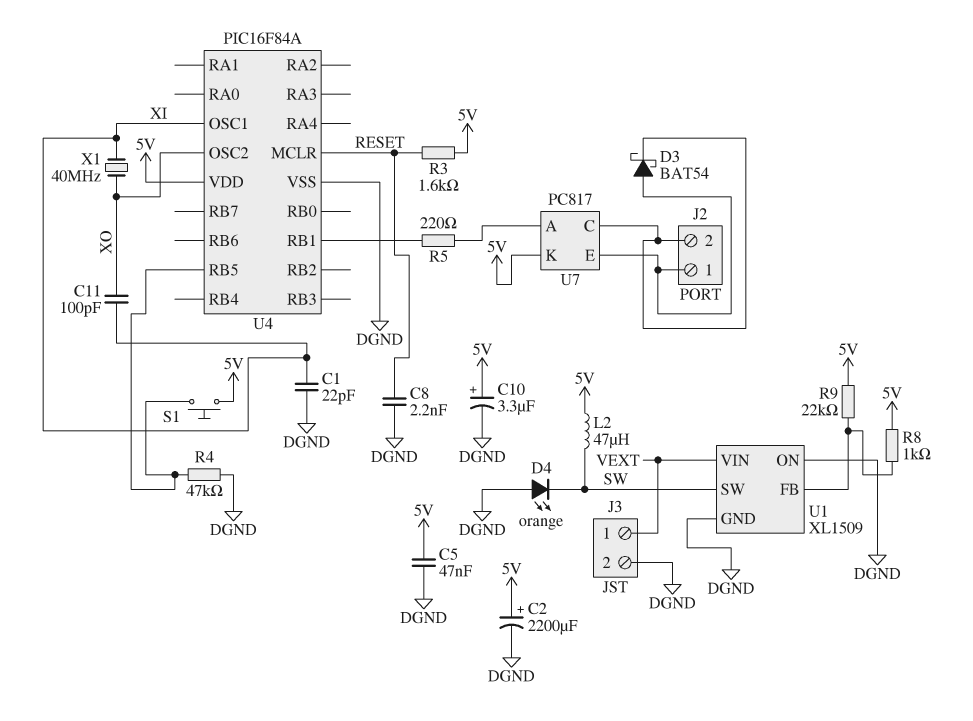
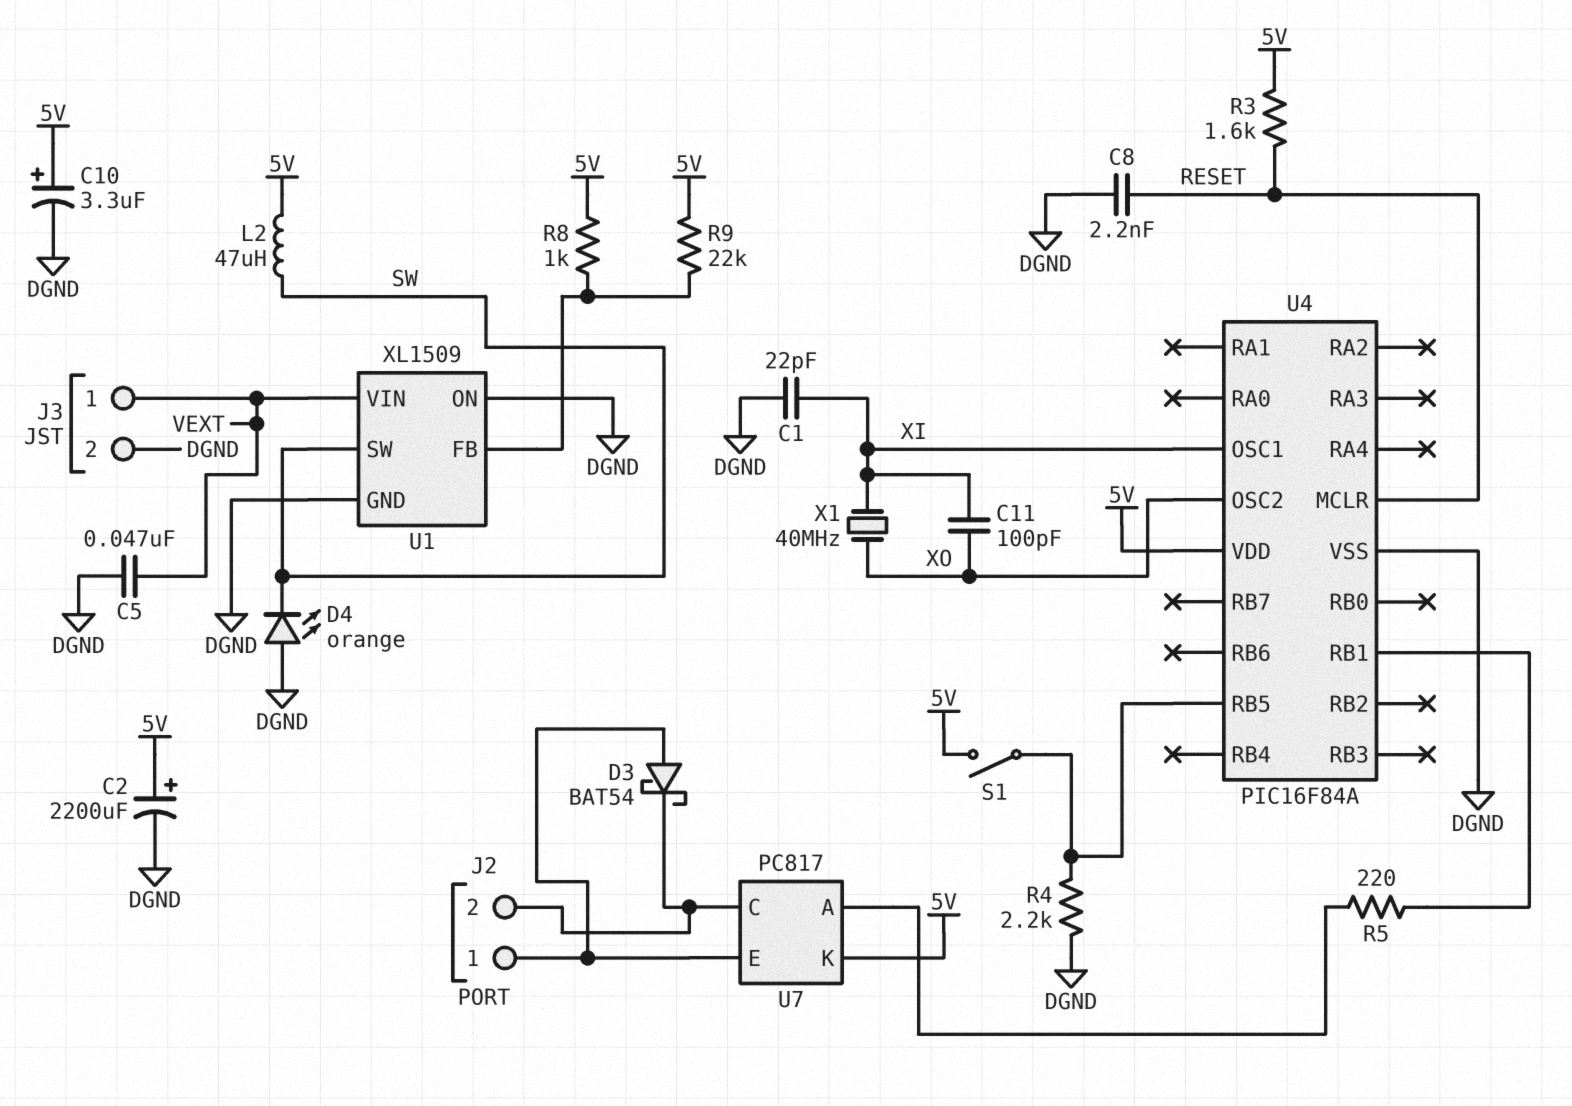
C5: 47nF (5V, DGND) -> 47nF (DGND, VEXT)
R4: 47k (DGND, U4/RB5) -> 2.2k (DGND, U4/RB5)
S1: button (5V, U4/RB5) -> switch (5V, U4/RB5)

